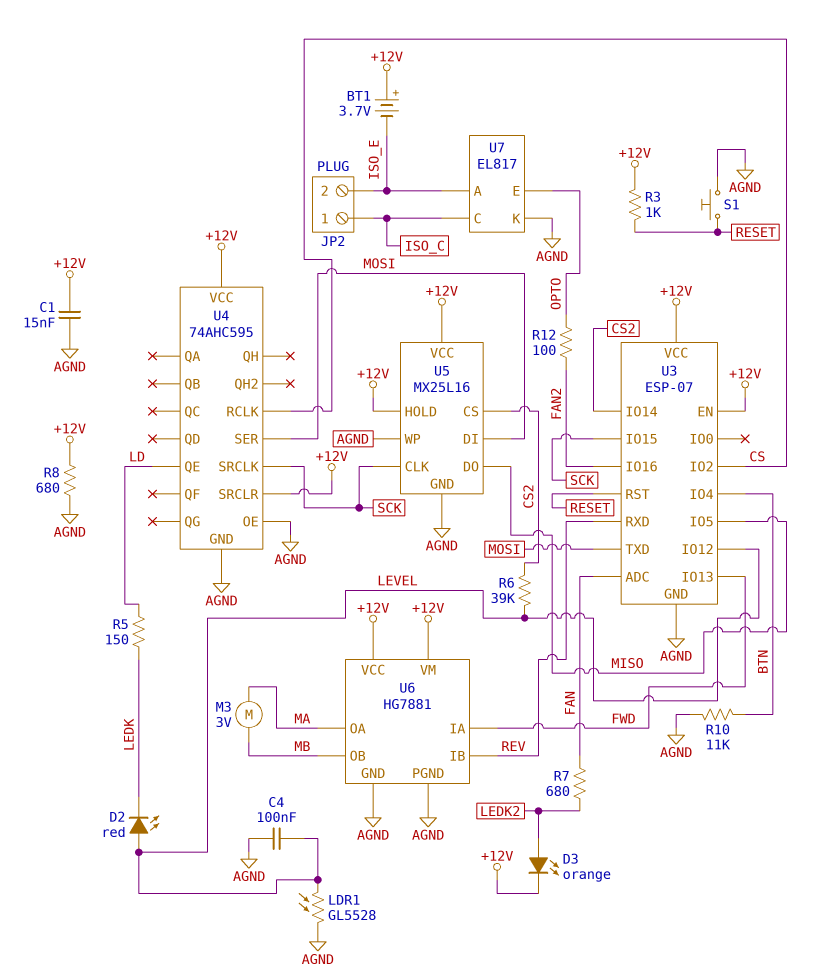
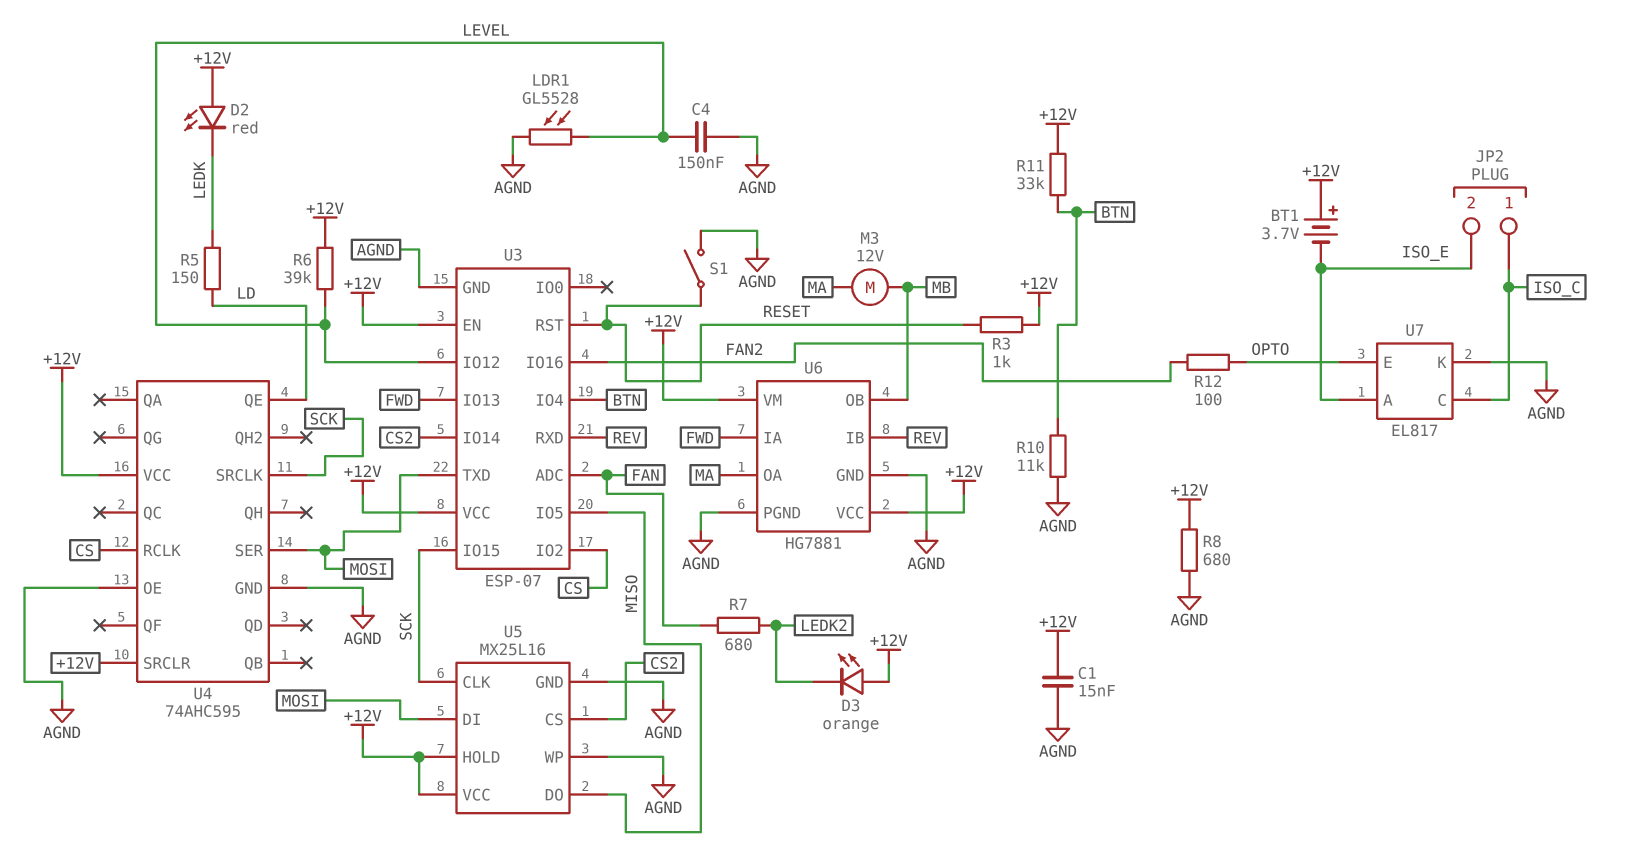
C4: 100nF (AGND, LEVEL) -> 150nF (AGND, LEVEL)
D2: LED red (A LEVEL, K LEDK) -> LED red (A +12V, K LEDK)
D3: LED orange (A LEDK2, K +12V) -> LED orange (A +12V, K LEDK2)
M3: motor 3V (MA, MB) -> motor 12V (MA, MB)
R6: 39k (CS2, LEVEL) -> 39k (+12V, LEVEL)
R11: none -> 33k (+12V, BTN)
S1: button (AGND, RESET) -> switch (AGND, RESET)

